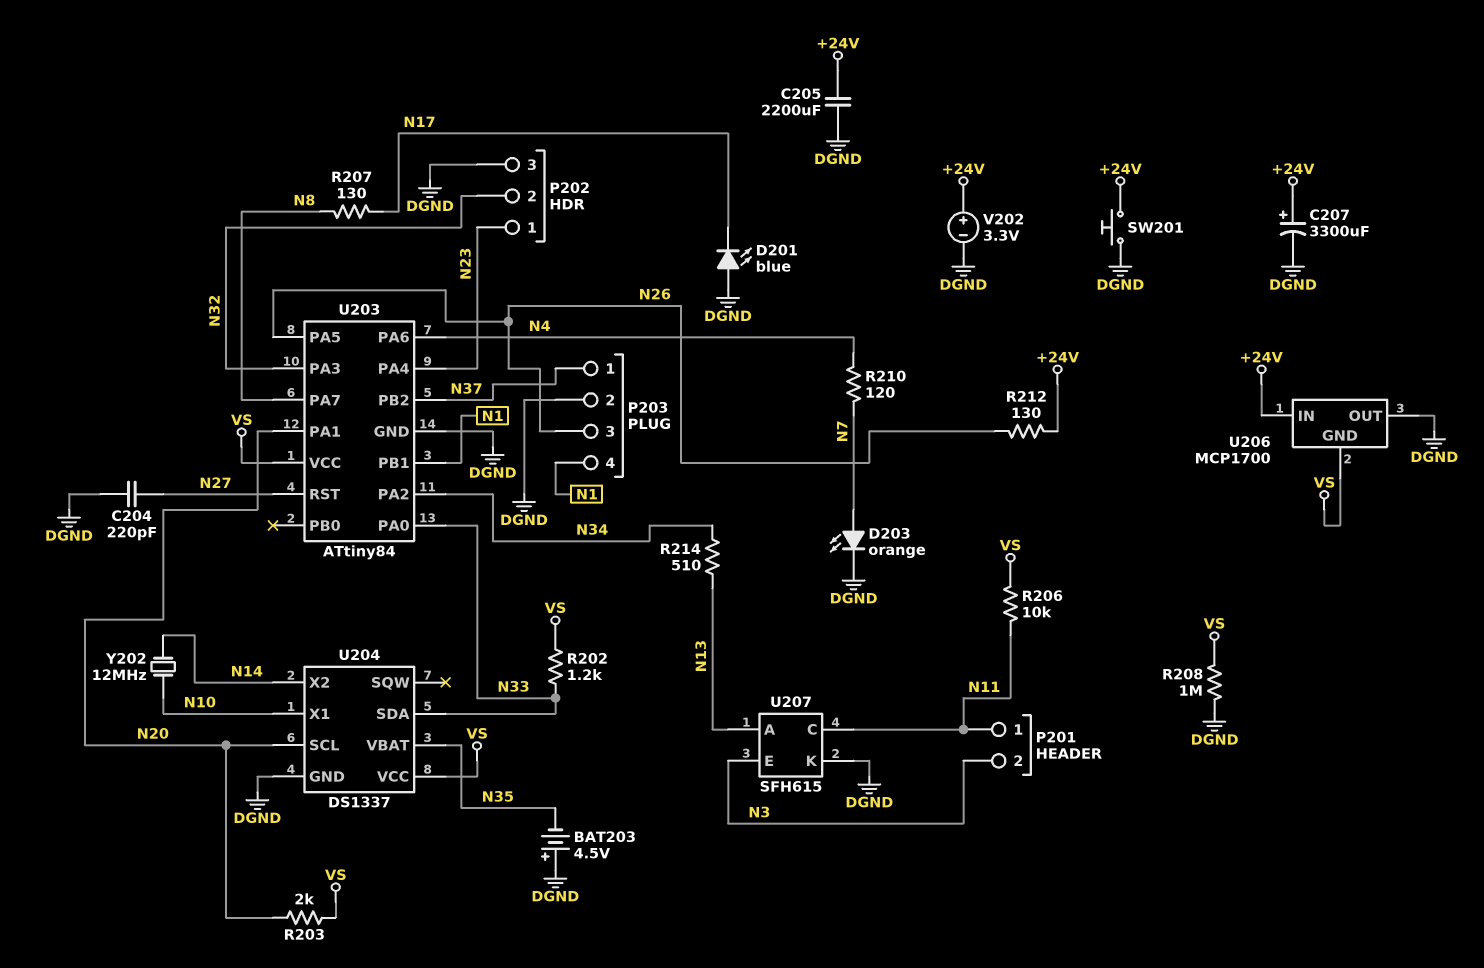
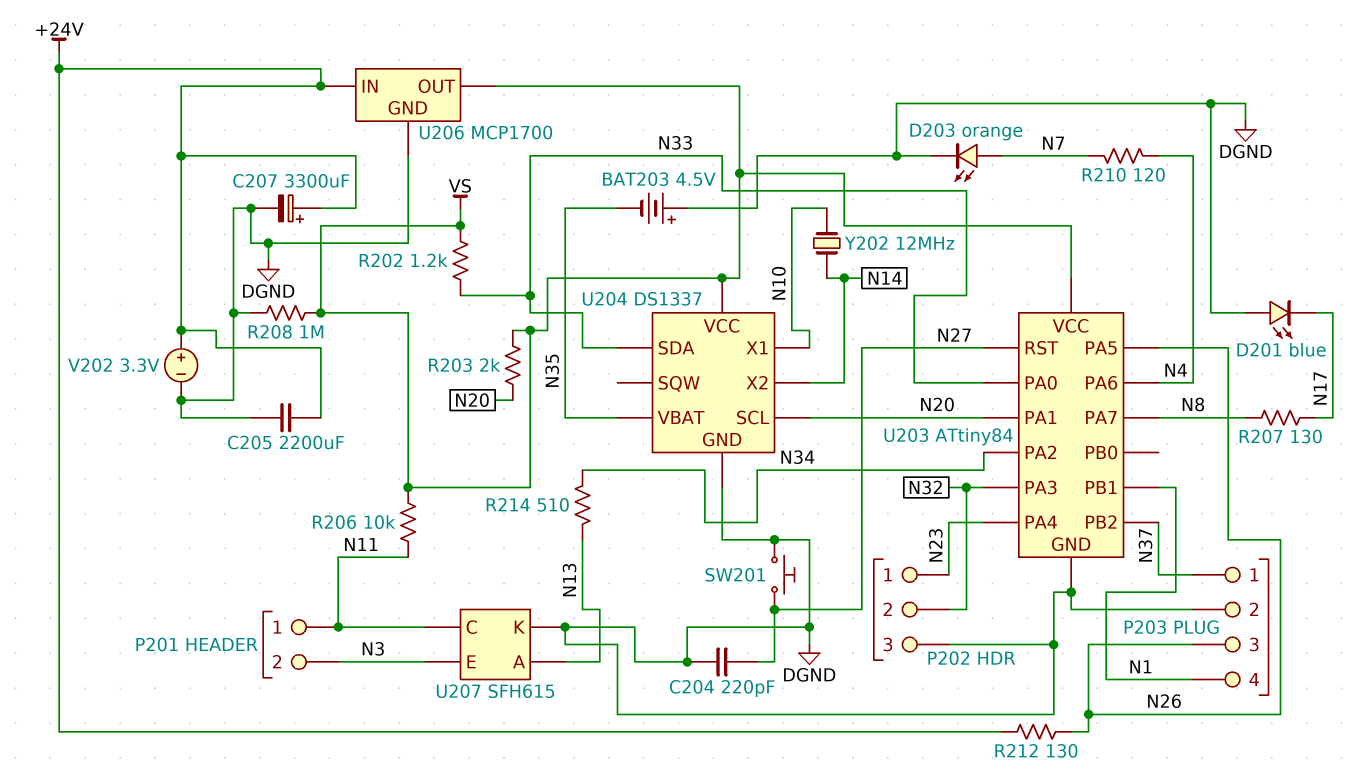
SW201: button (+24V, DGND) -> button (DGND, N27)
U206 pin GND: VS -> DGND
U206 pin OUT: DGND -> VS

